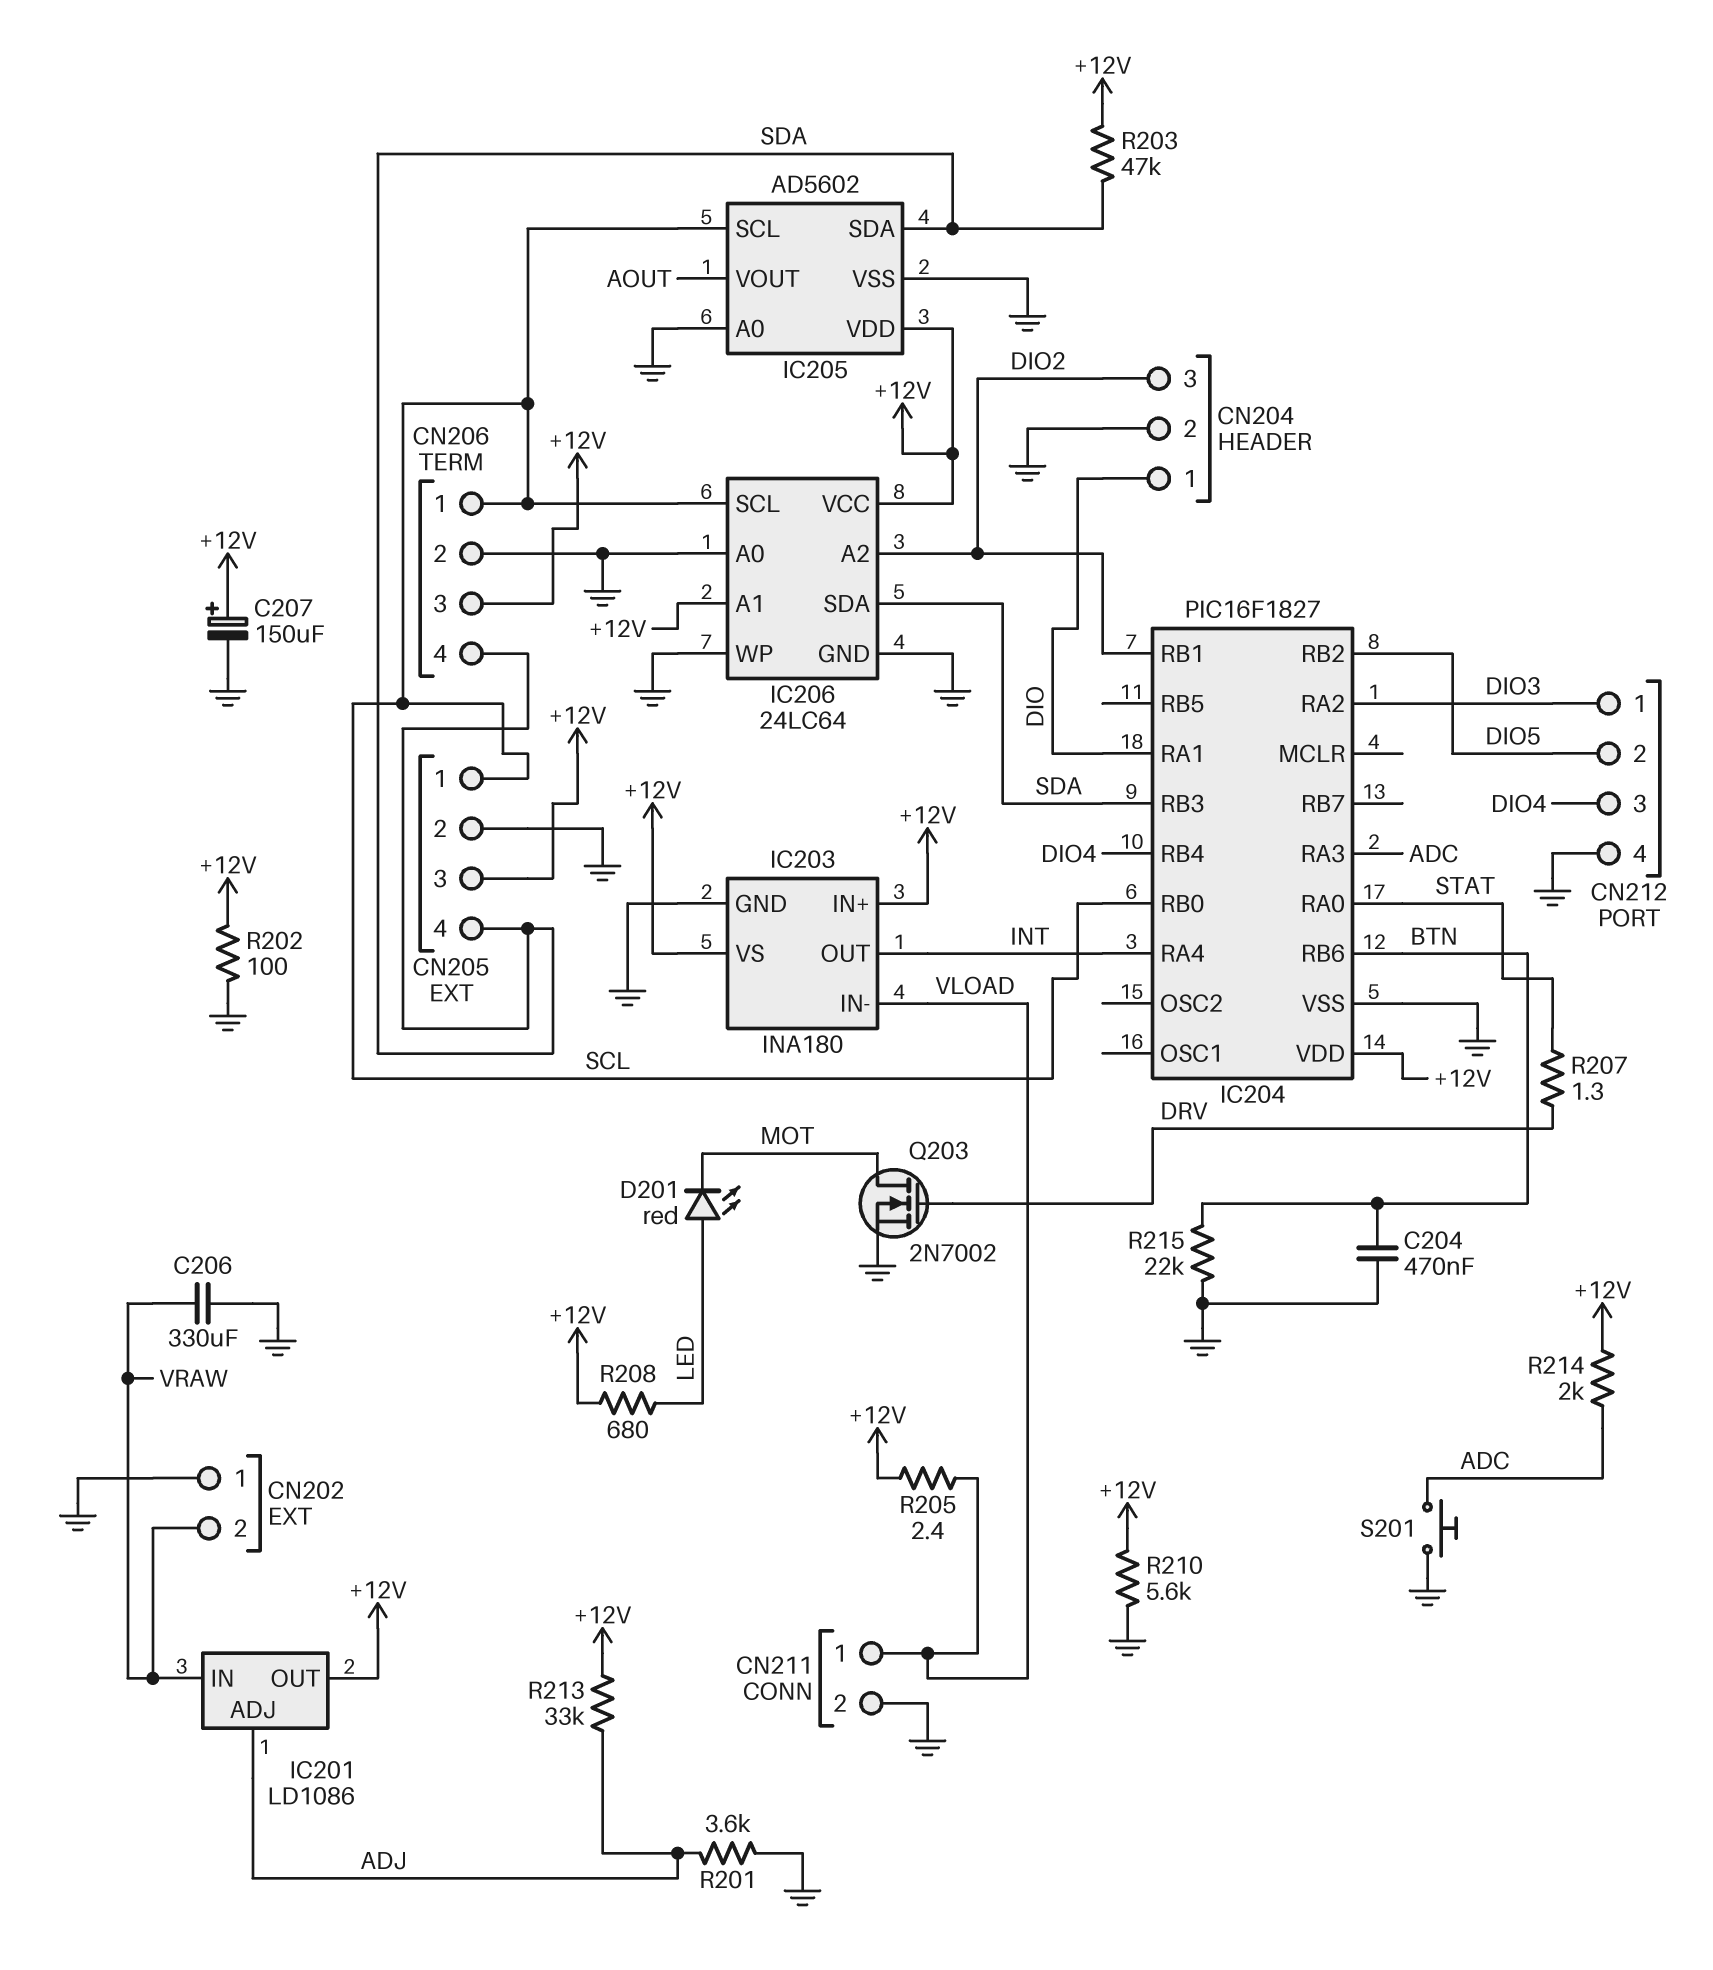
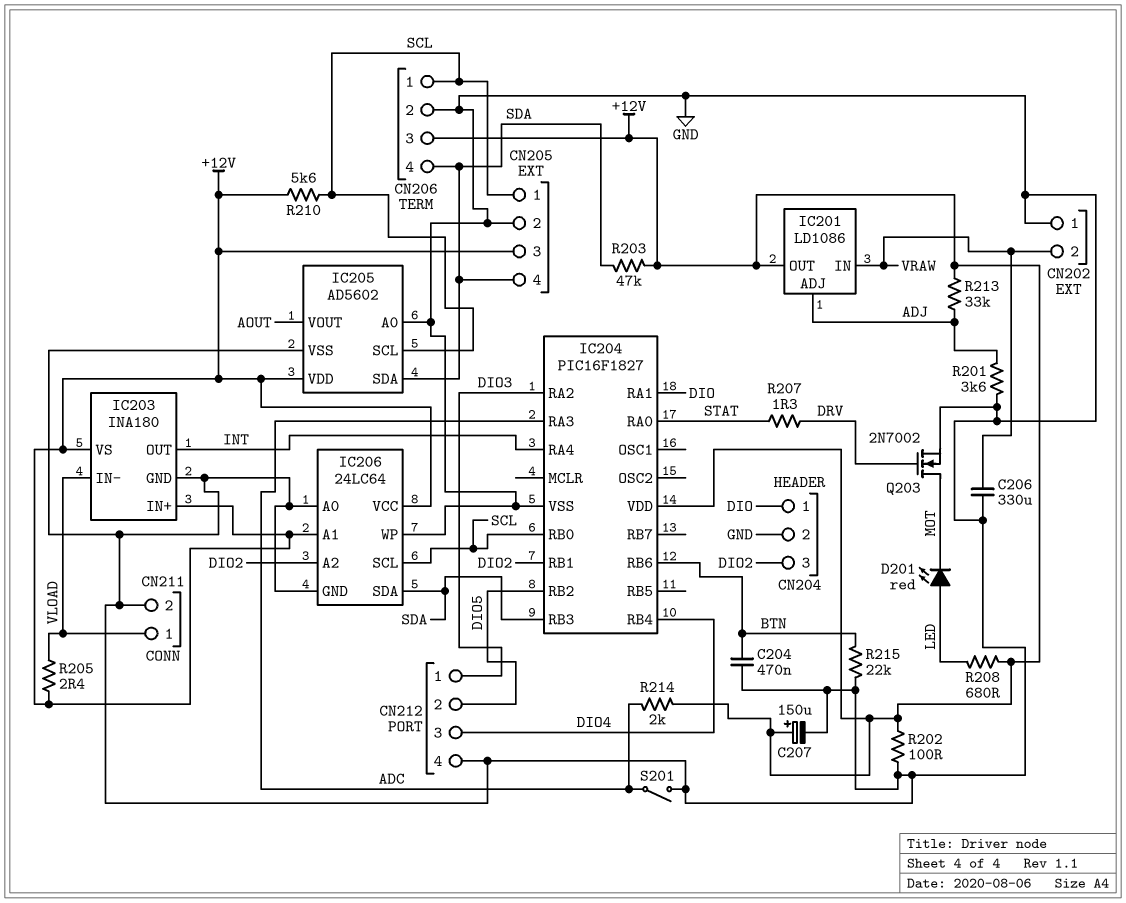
R210: 5.6k (+12V, GND) -> 5.6k (+12V, SCL)
S201: button (ADC, GND) -> switch (ADC, GND)

